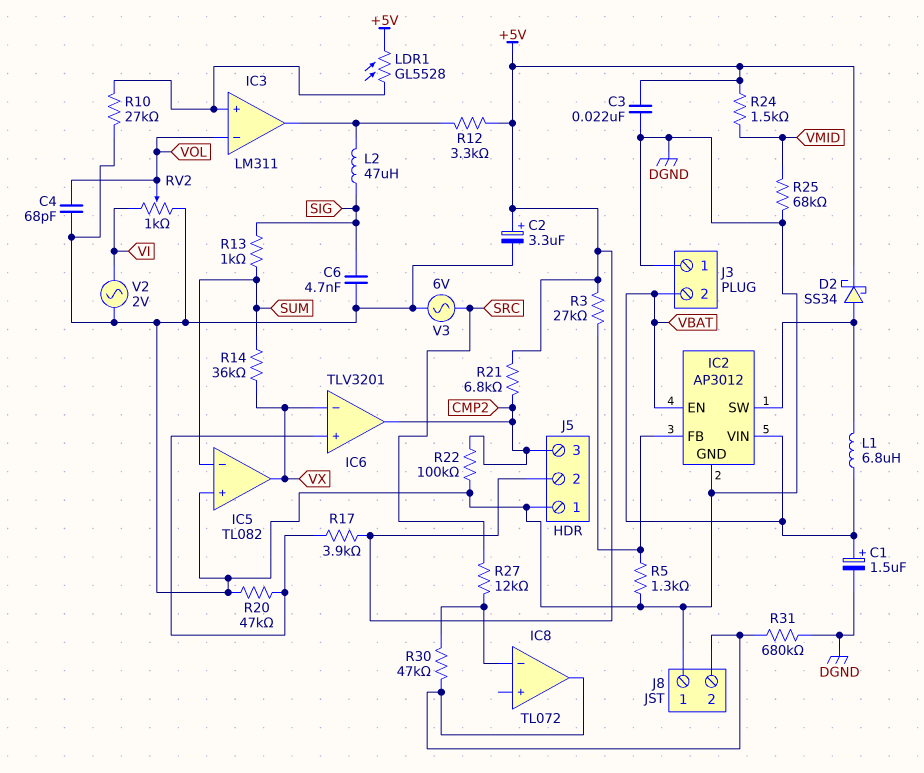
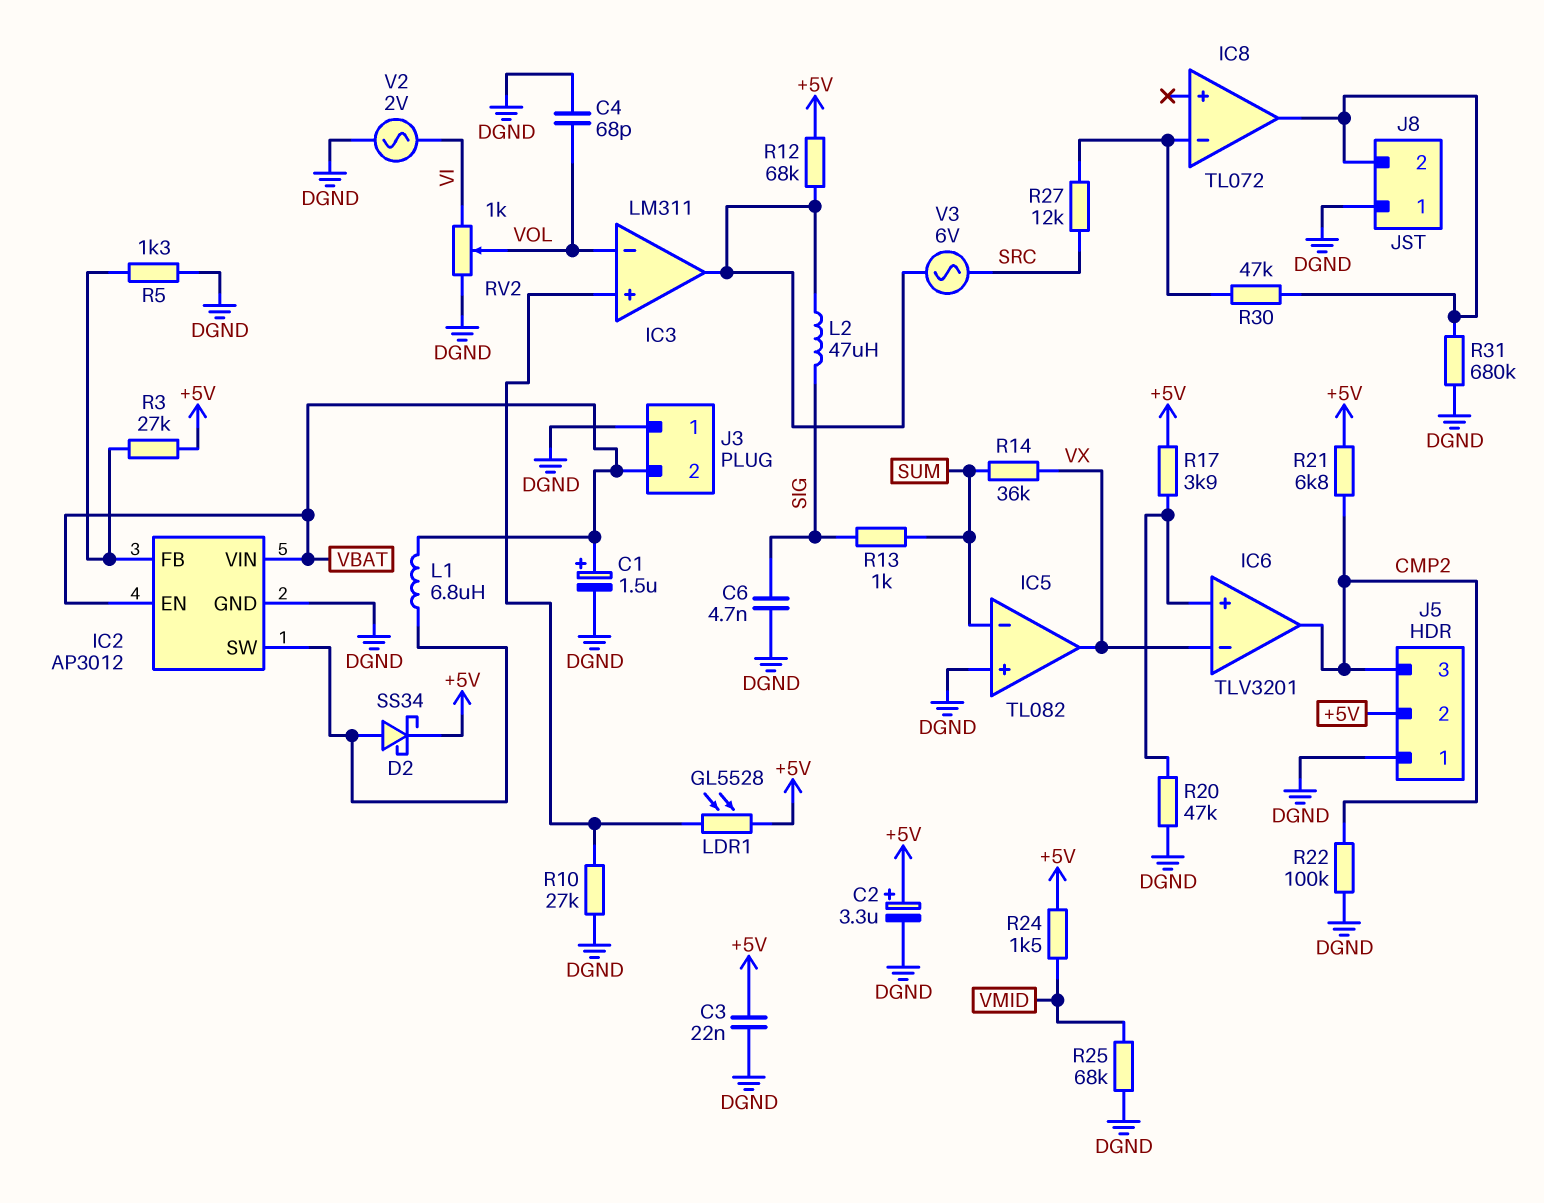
R12: 3.3k (+5V, IC3/out) -> 68k (+5V, IC3/out)
V3: AC 6V (DGND, SRC) -> AC 6V (IC3/out, SRC)

